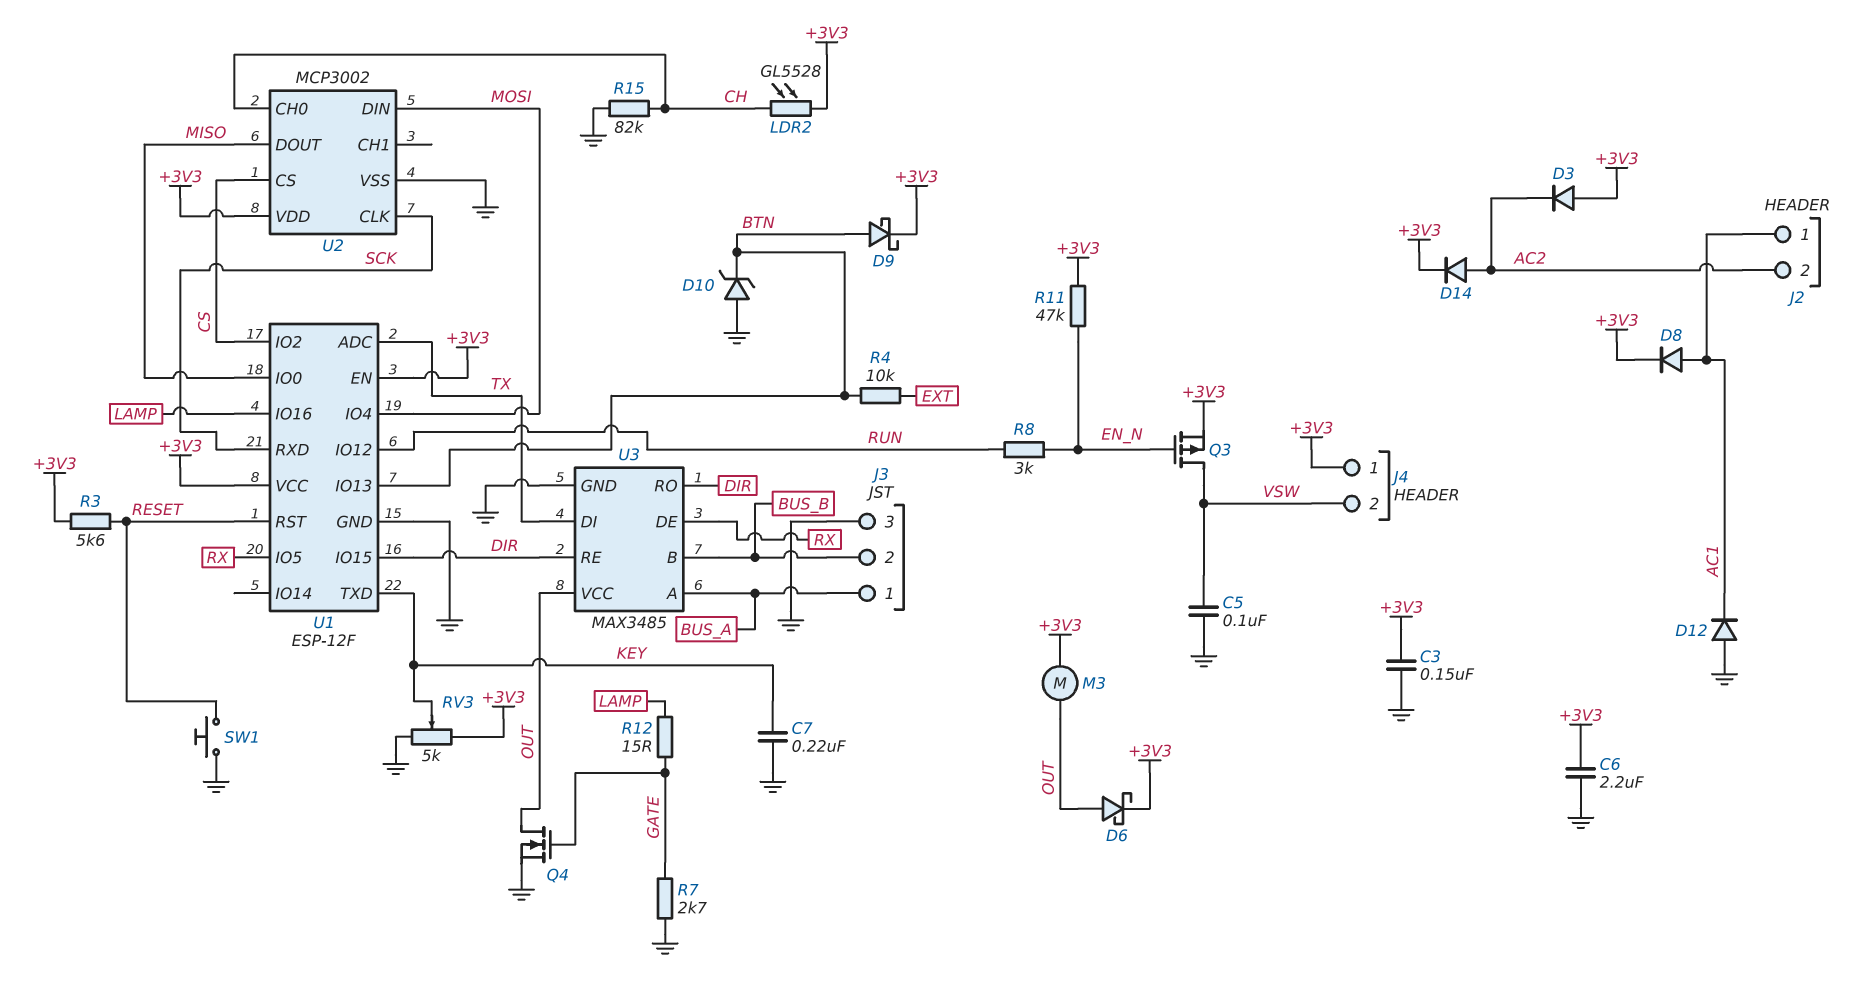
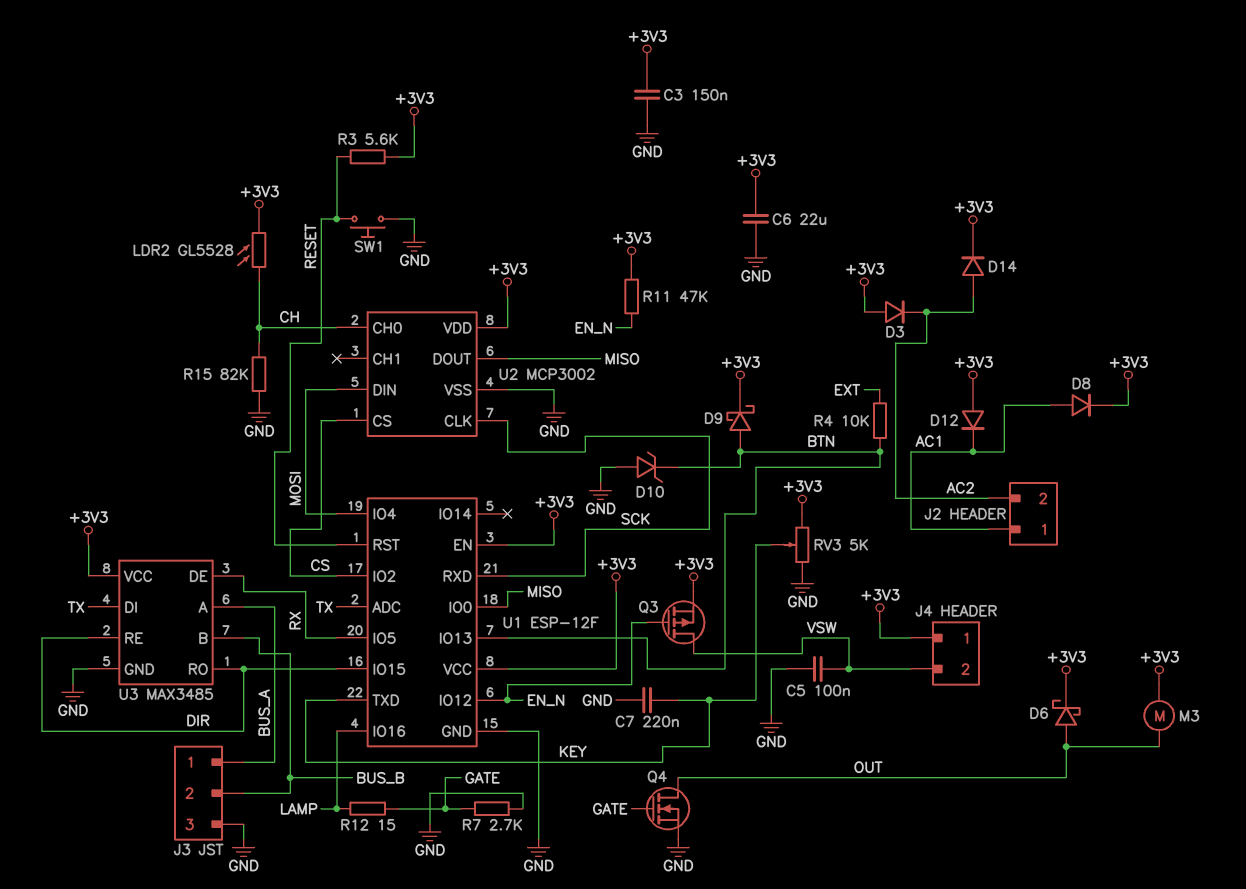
C6: 2.2uF (+3V3, GND) -> 22uF (+3V3, GND)
D12: diode (A GND, K AC1) -> diode (A +3V3, K AC1)
R8: 3k (EN_N, RUN) -> none
U1 pin IO12: RUN -> EN_N
U3 pin VCC: OUT -> +3V3

